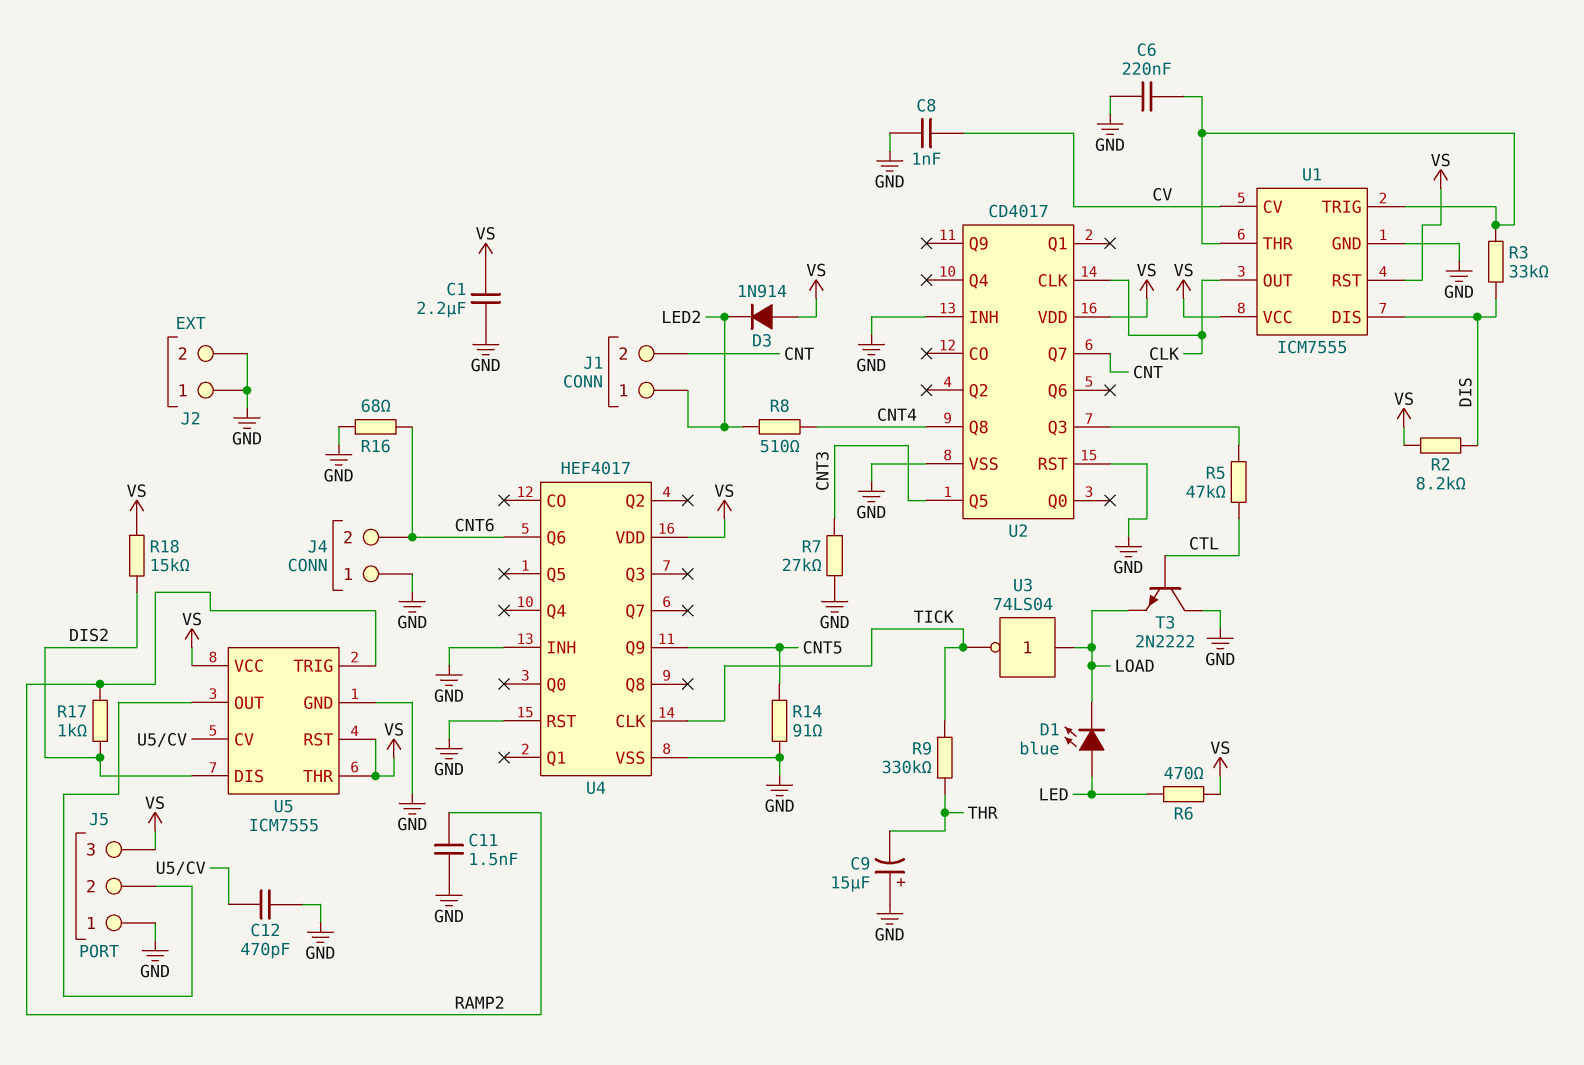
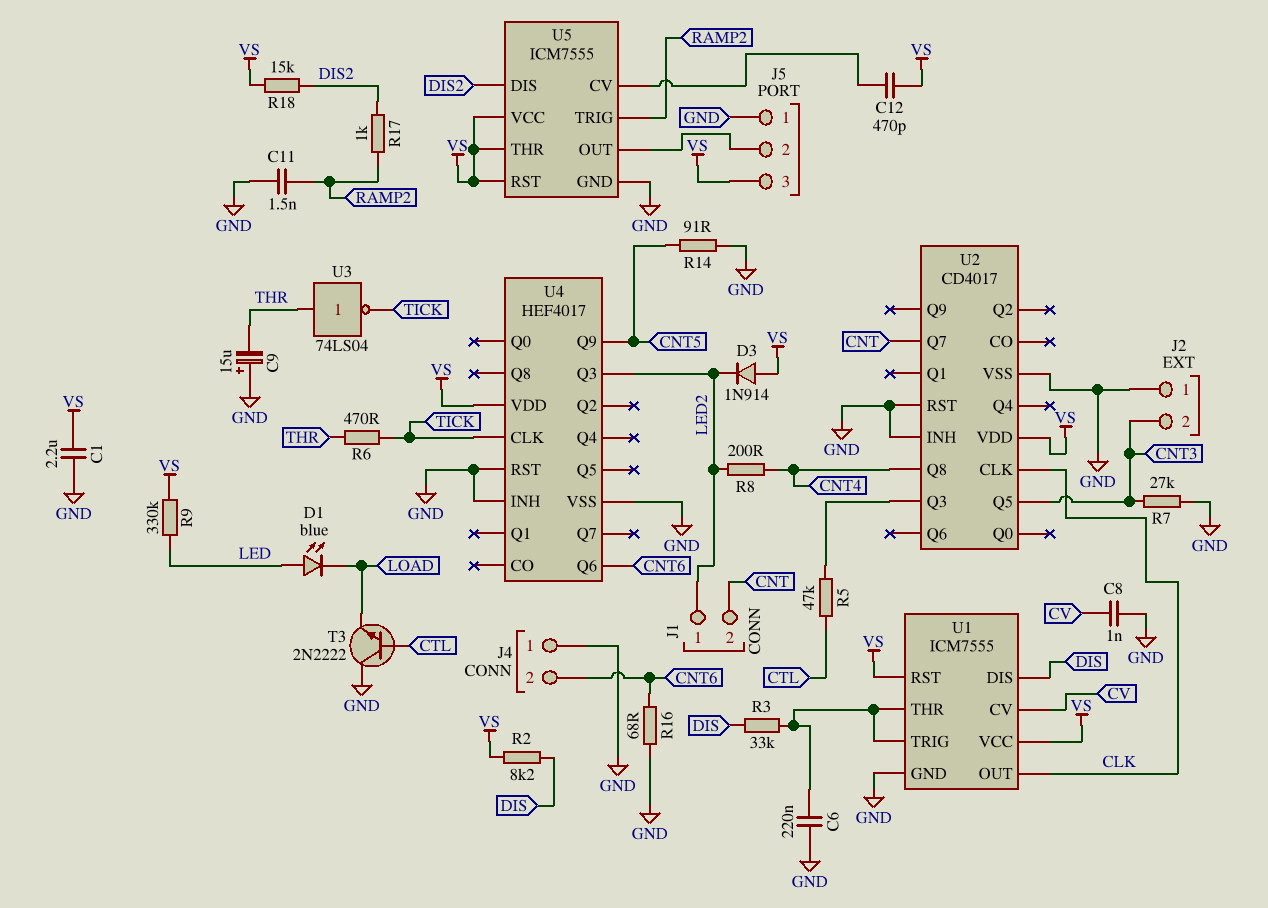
C12: 470pF (GND, U5/CV) -> 470pF (U5/CV, VS)
J2 pin 2: GND -> CNT3
R6: 470 (LED, VS) -> 470 (THR, TICK)
R8: 510 (CNT4, LED2) -> 200 (CNT4, LED2)
R9: 330k (THR, TICK) -> 330k (LED, VS)
U3: NOT 74LS04 (in LOAD, out TICK) -> NOT 74LS04 (in THR, out TICK)
U4 pin Q3: none -> LED2

